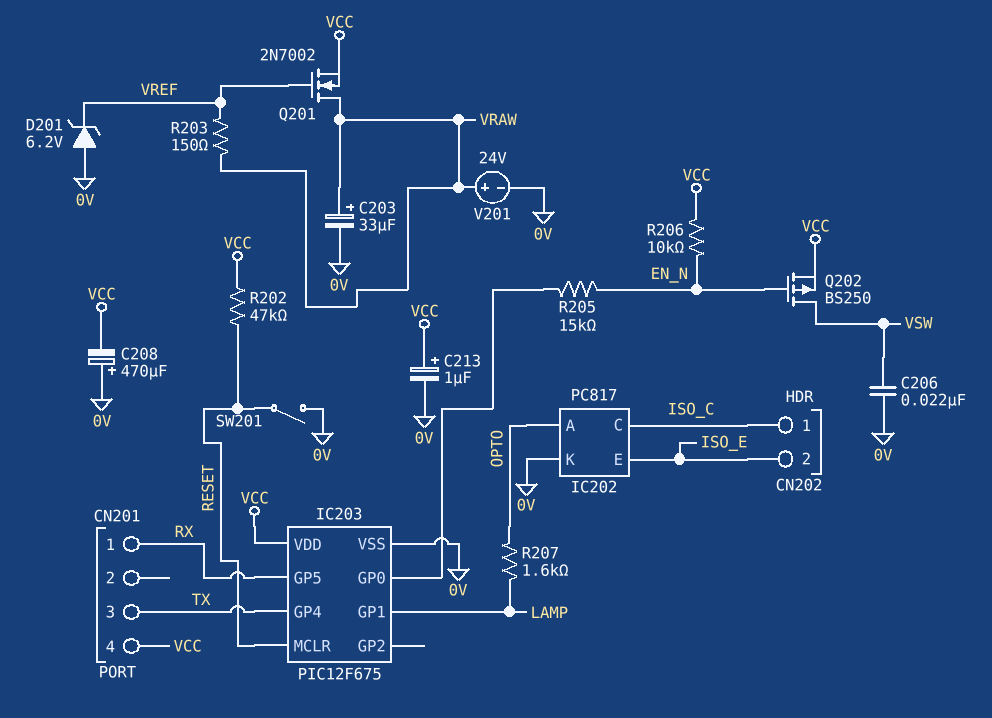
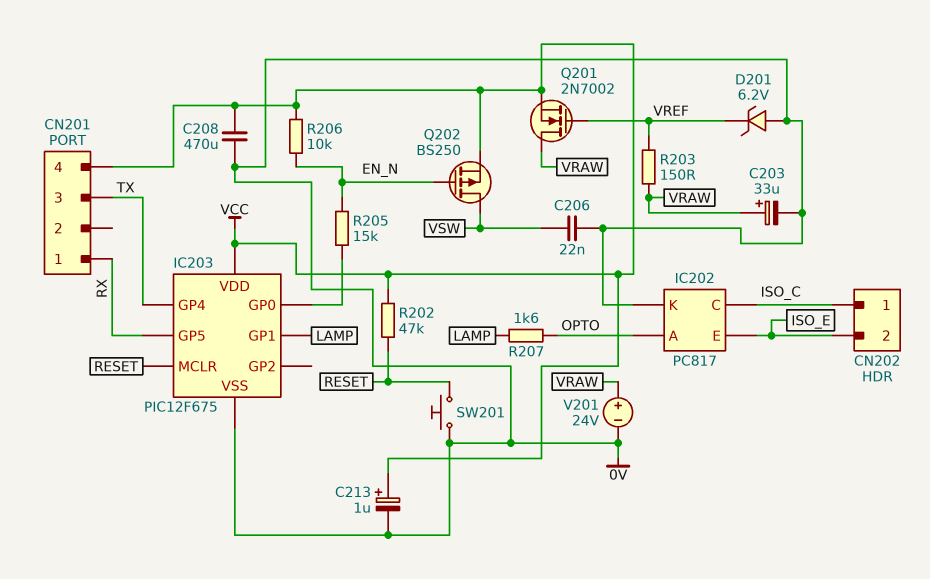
C208: 470uF (plus 0V, minus VCC) -> 470uF (0V, VCC)
SW201: switch (0V, RESET) -> button (0V, RESET)

